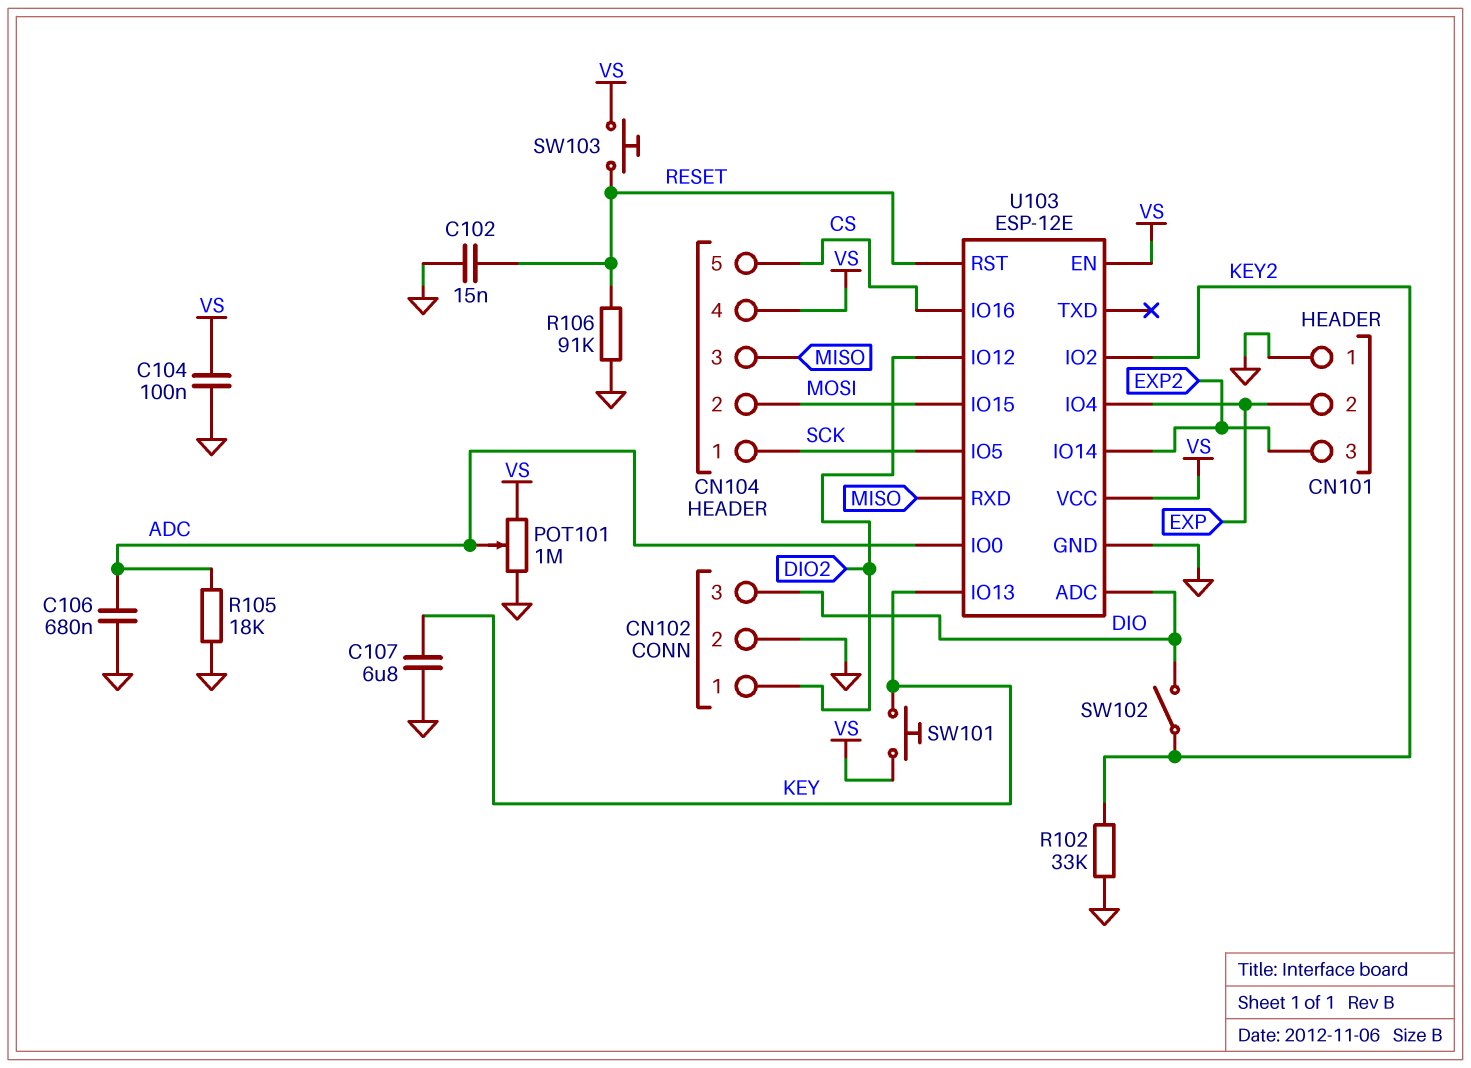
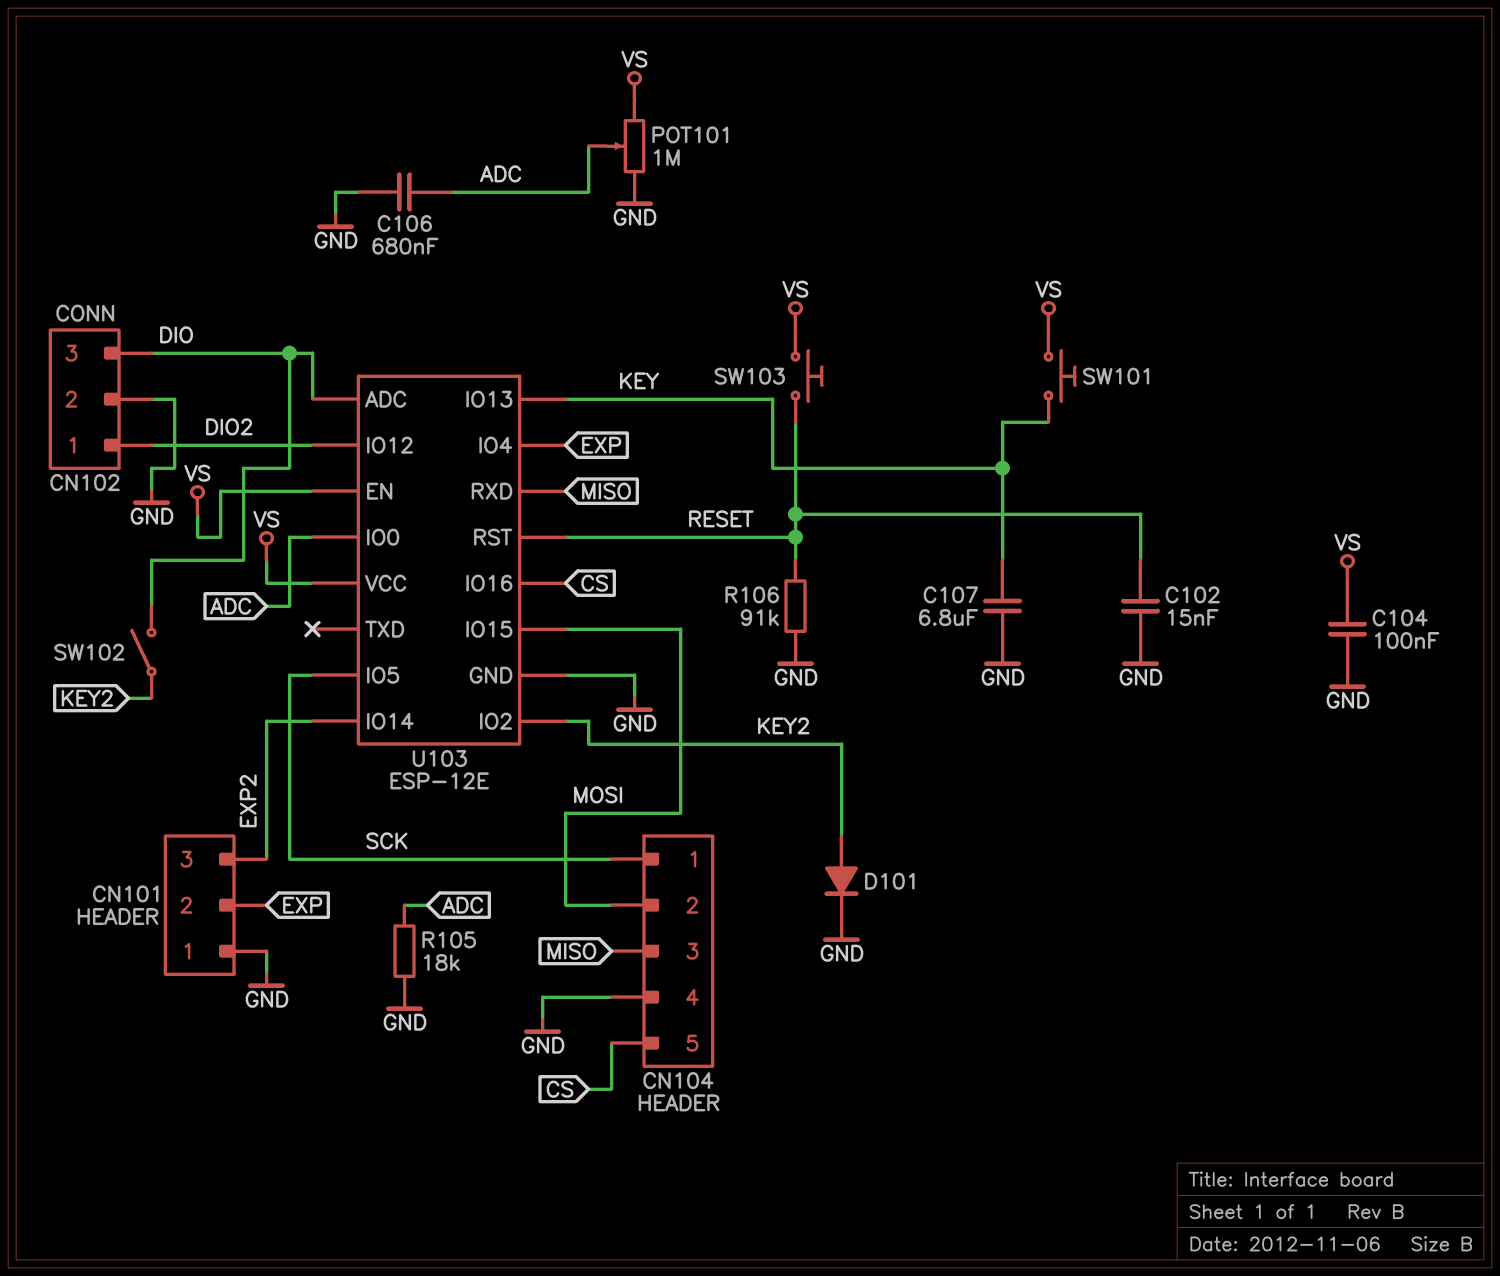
CN104 pin 4: VS -> GND
D101: none -> diode (A KEY2, K GND)
R102: 33k (GND, KEY2) -> none

